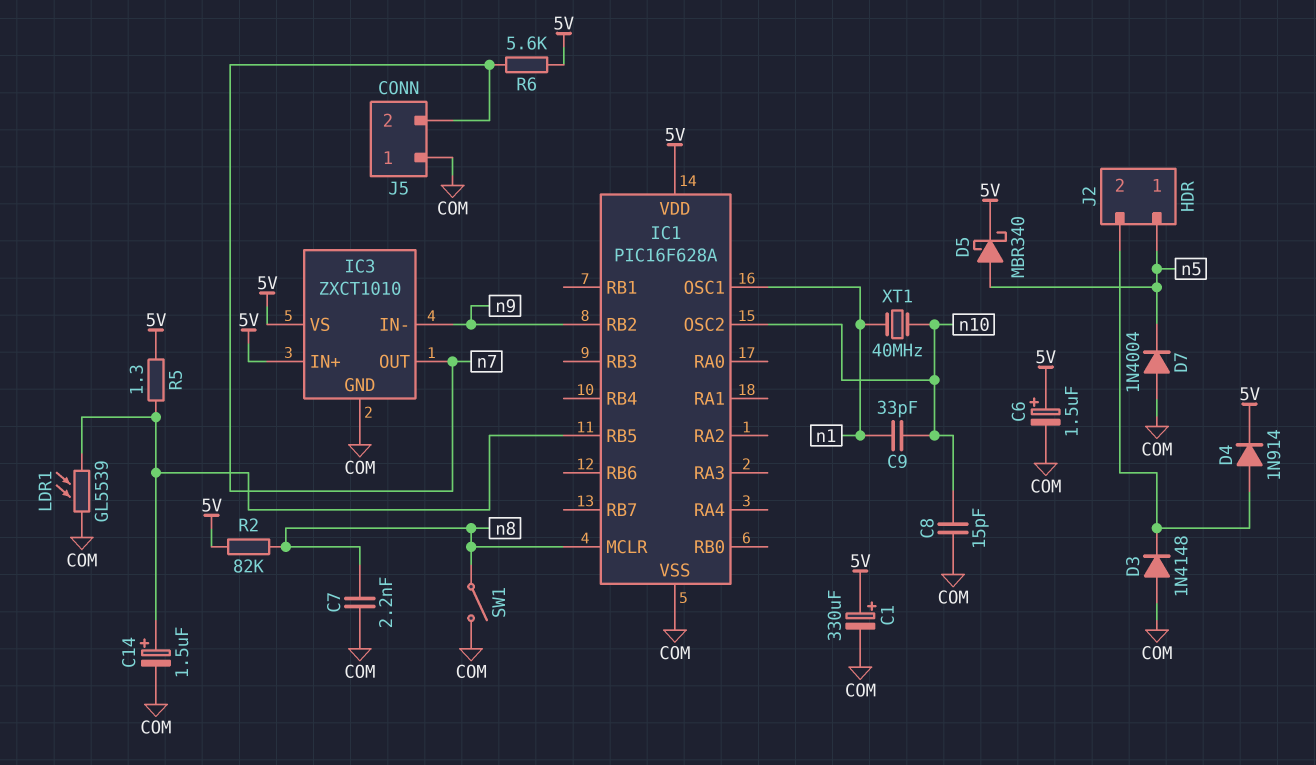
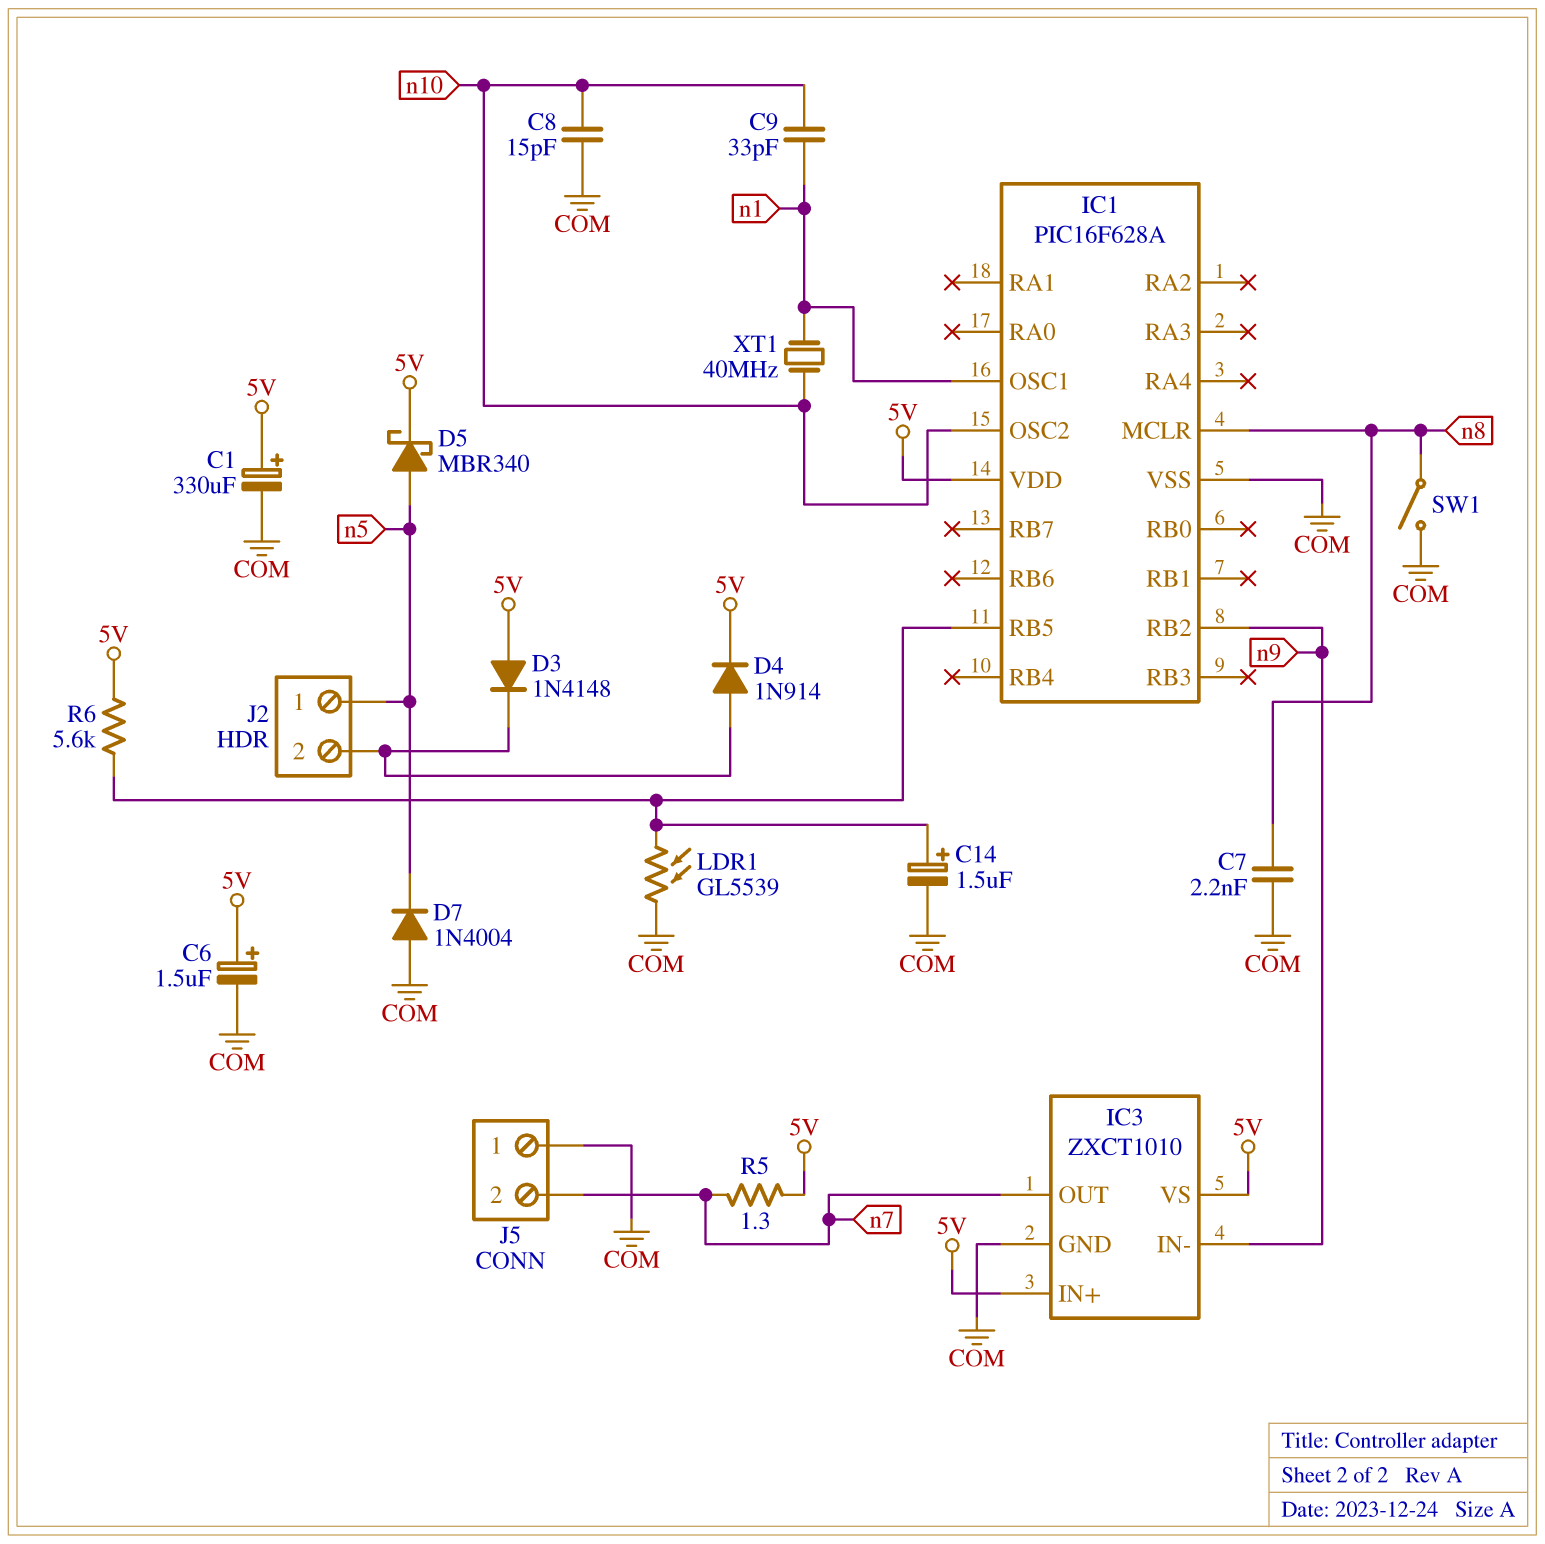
D3: diode 1N4148 (A COM, K J2/2) -> diode 1N4148 (A 5V, K J2/2)
R2: 82k (5V, n8) -> none
R5: 1.3 (5V, IC1/RB5) -> 1.3 (5V, n7)
R6: 5.6k (5V, n7) -> 5.6k (5V, IC1/RB5)

